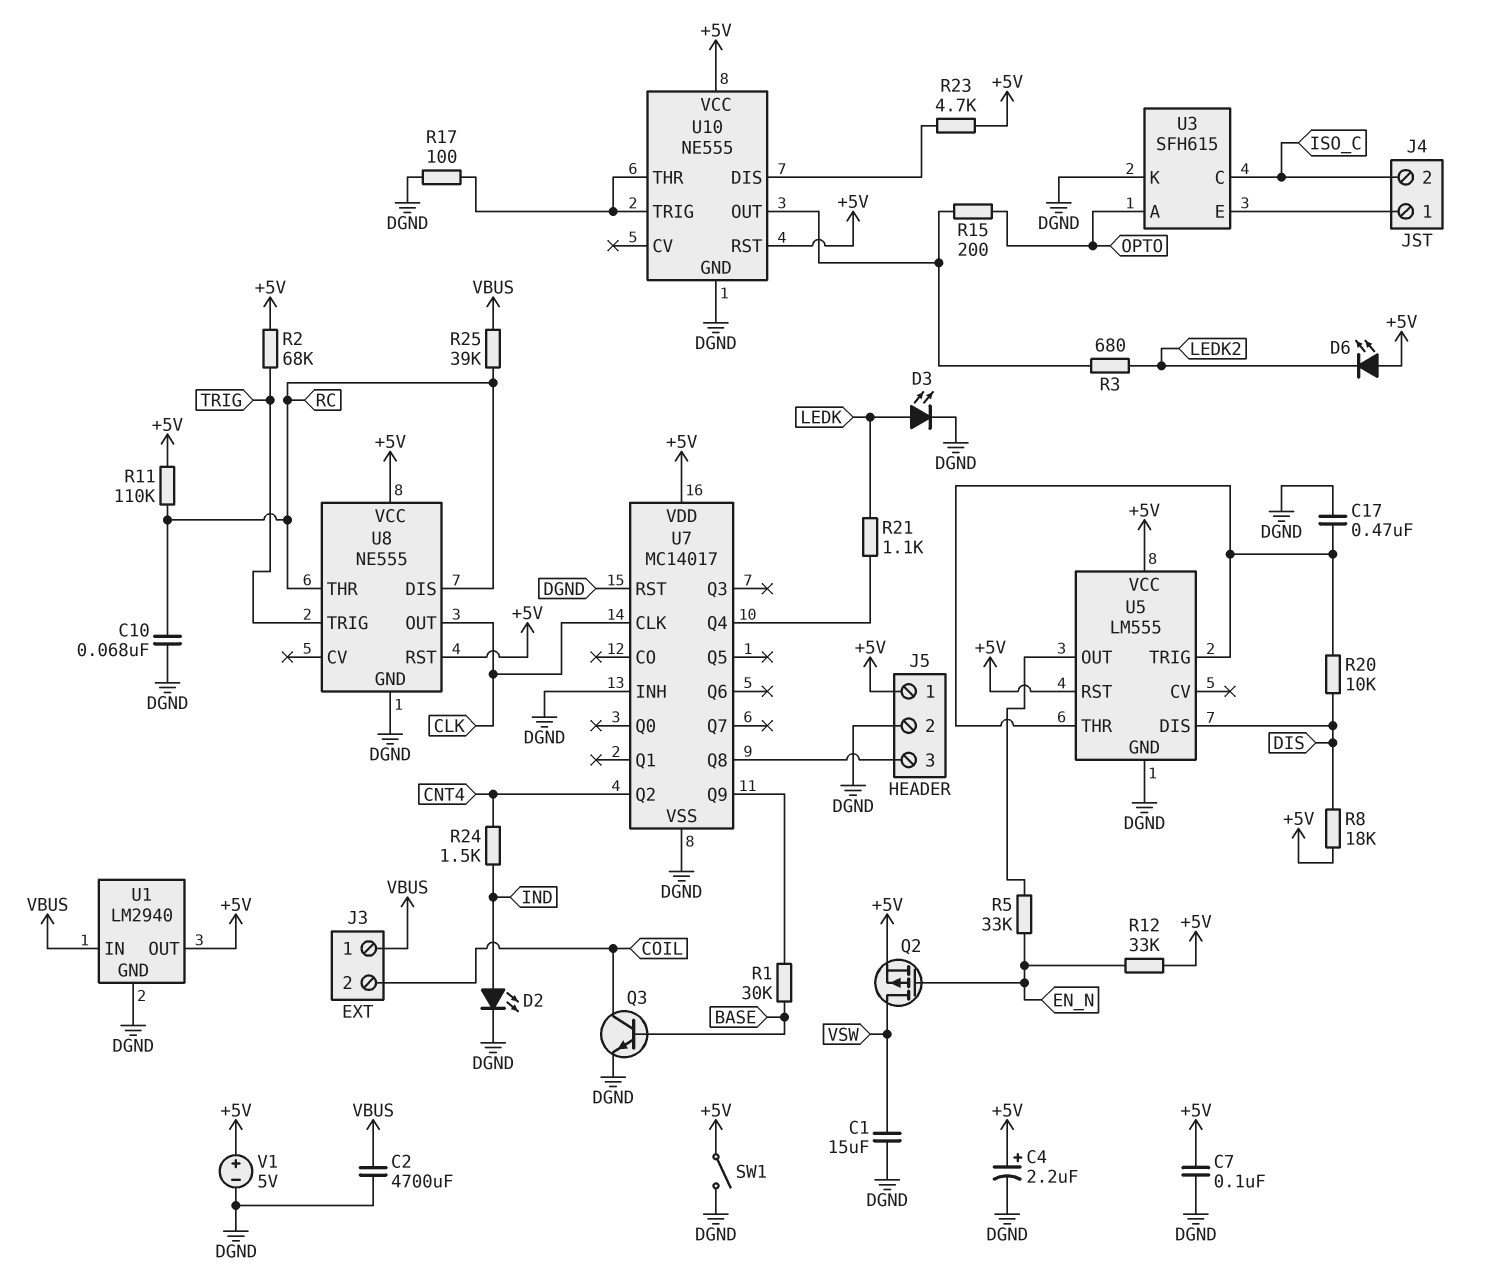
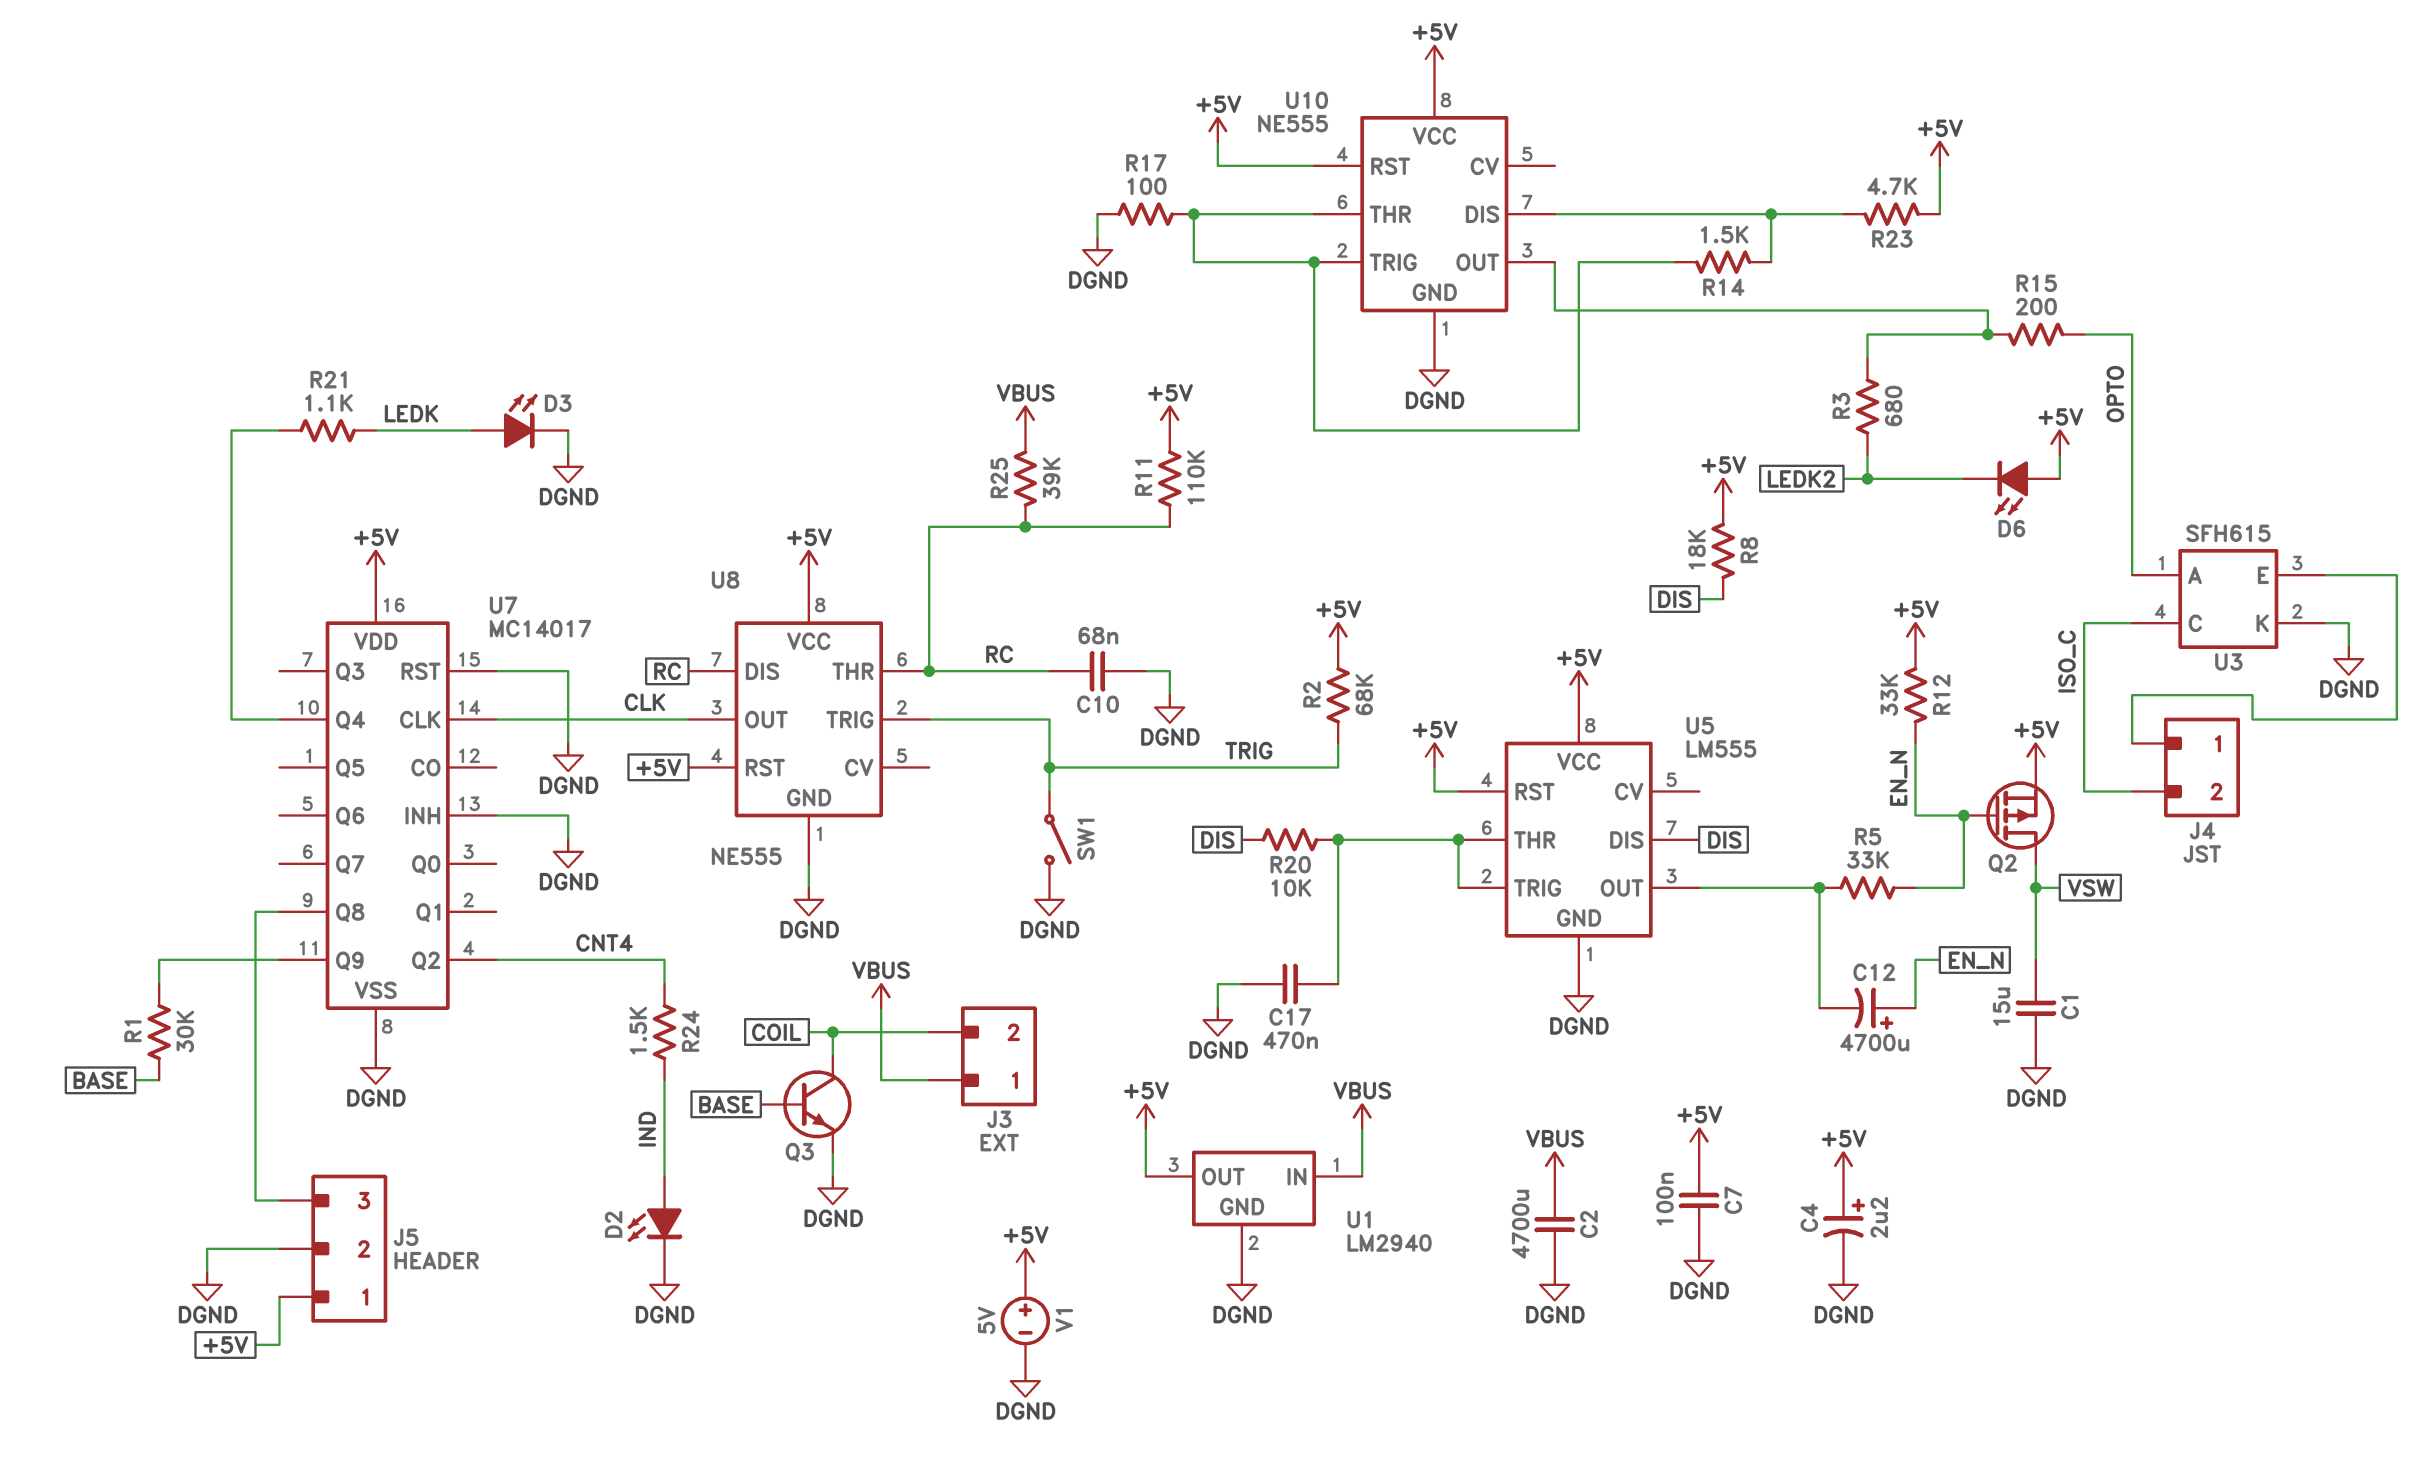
C12: none -> 4700uF (plus EN_N, minus U5/OUT)
R14: none -> 1.5k (U10/DIS, U10/THR)
SW1: switch (+5V, DGND) -> switch (DGND, TRIG)

